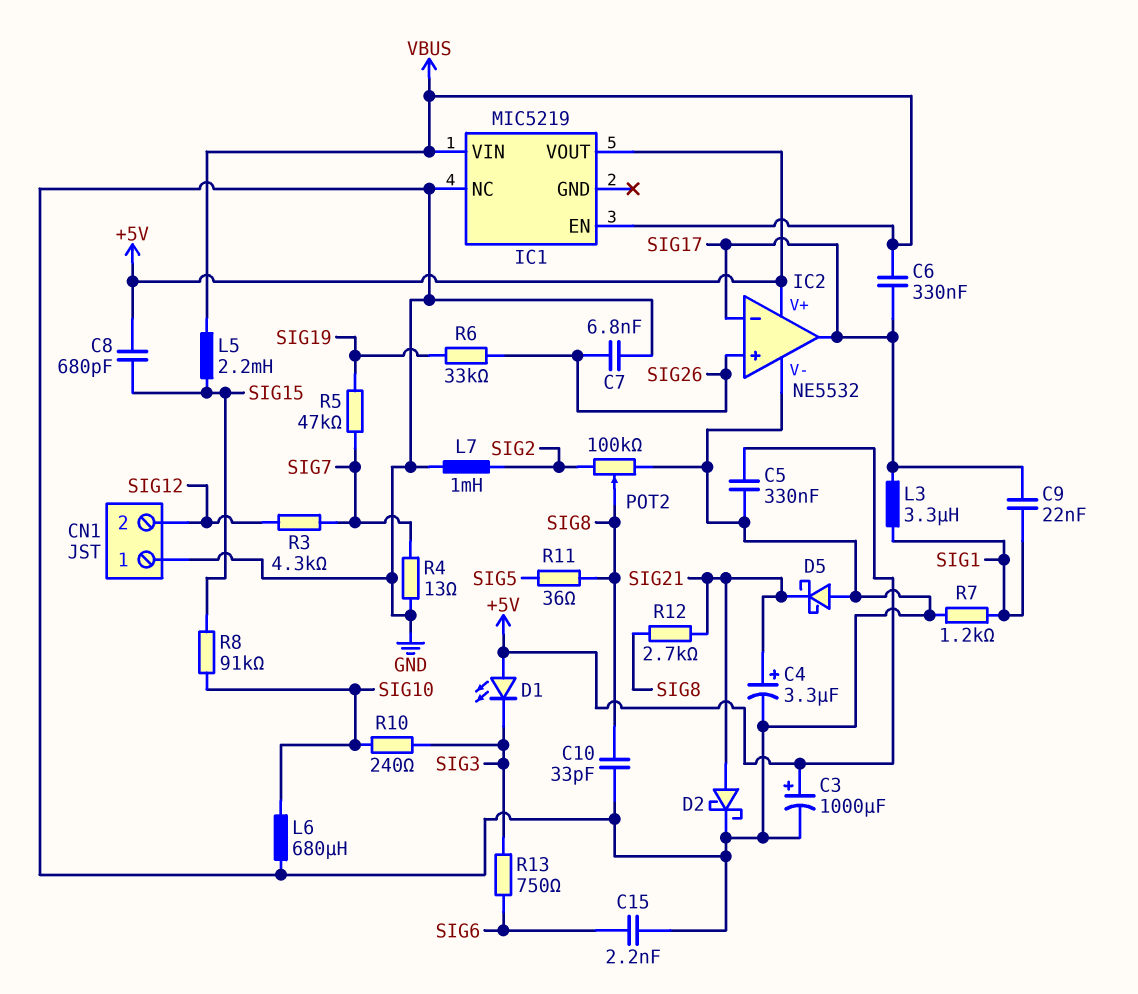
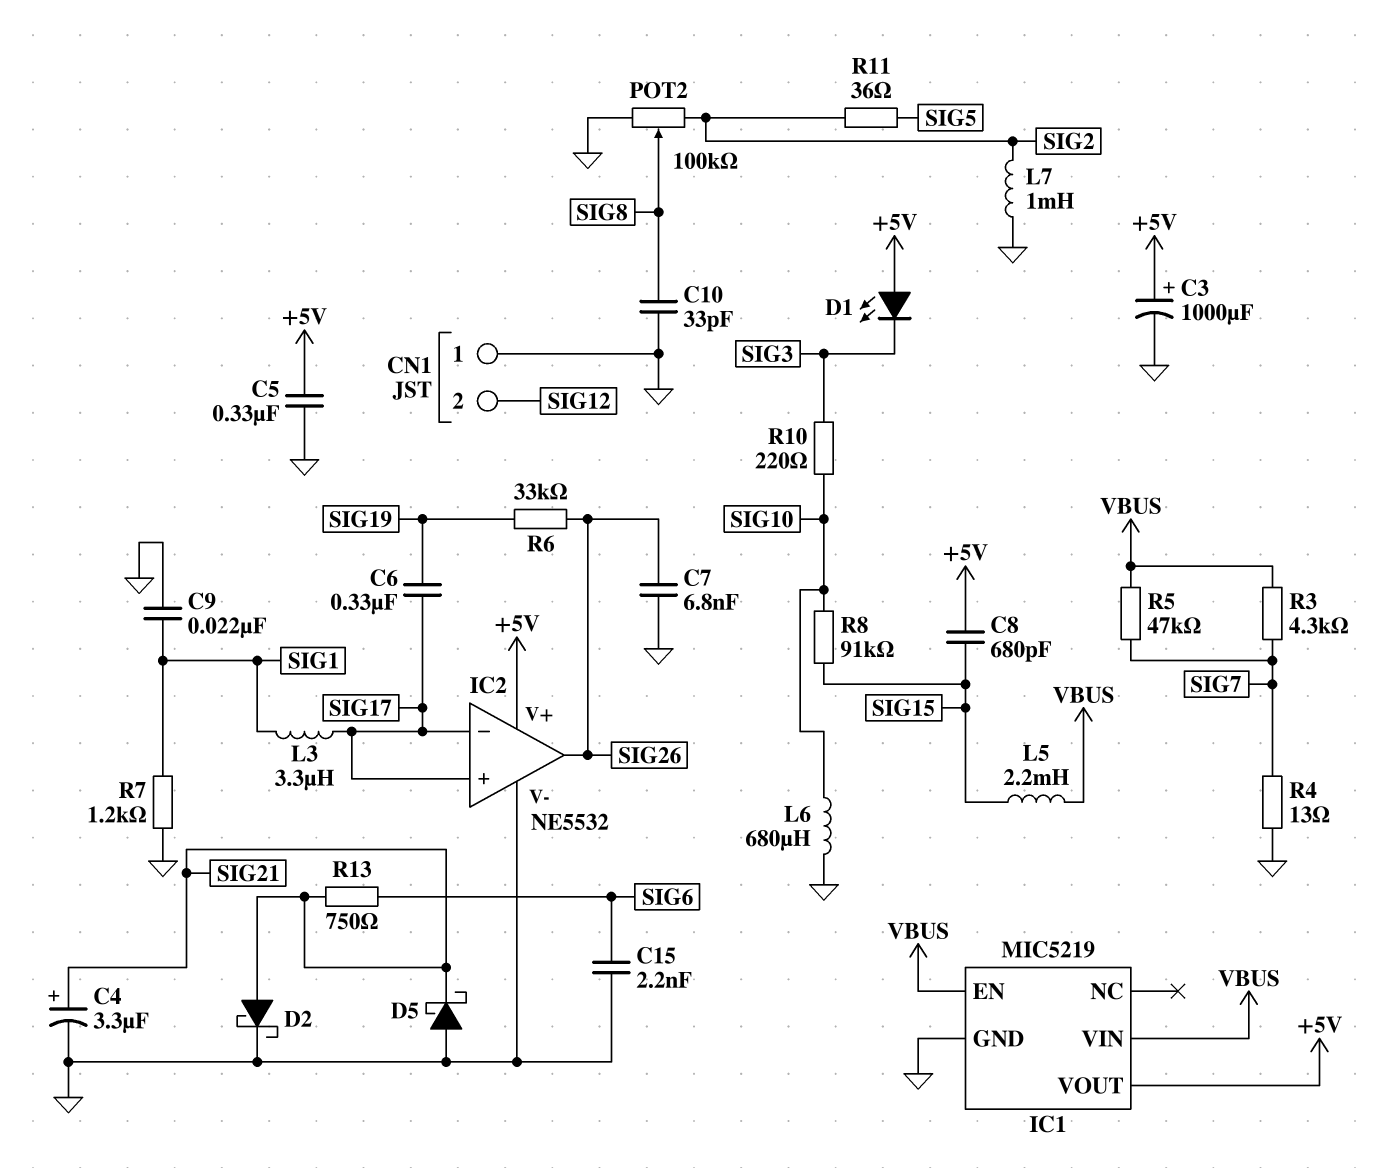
C6: 330nF (SIG17, VBUS) -> 330nF (SIG17, SIG19)
C9: 22nF (SIG1, SIG17) -> 22nF (GND, SIG1)
IC1 pin GND: none -> GND
IC1 pin NC: GND -> none
IC2 pin in+: SIG26 -> SIG17
IC2 pin out: SIG17 -> SIG26
R3: 4.3k (SIG7, SIG12) -> 4.3k (SIG7, VBUS)
R5: 47k (SIG7, SIG19) -> 47k (SIG7, VBUS)
R10: 240 (SIG3, SIG10) -> 220 (SIG3, SIG10)
R11: 36 (SIG5, SIG8) -> 36 (SIG2, SIG5)
R12: 2.7k (SIG8, SIG21) -> none
R13: 750 (SIG3, SIG6) -> 750 (SIG6, SIG21)

